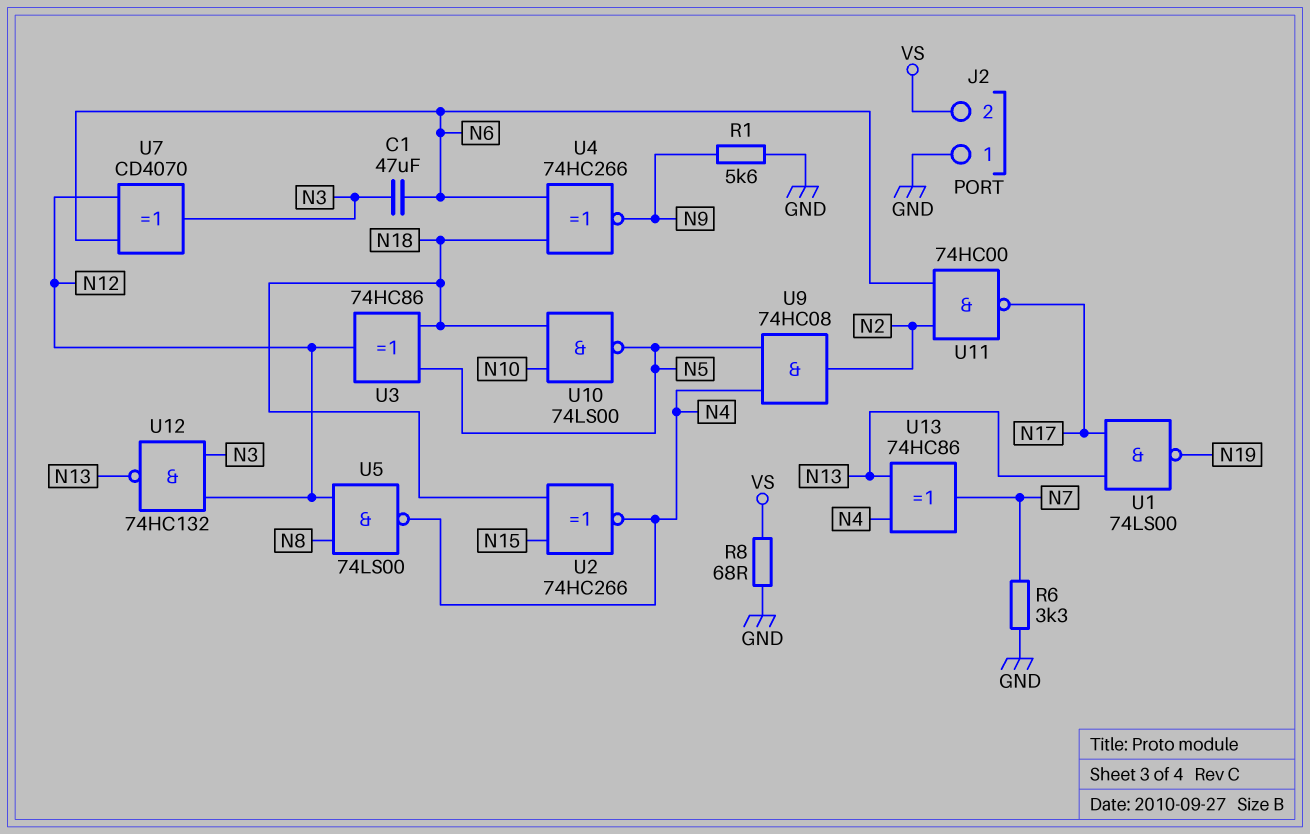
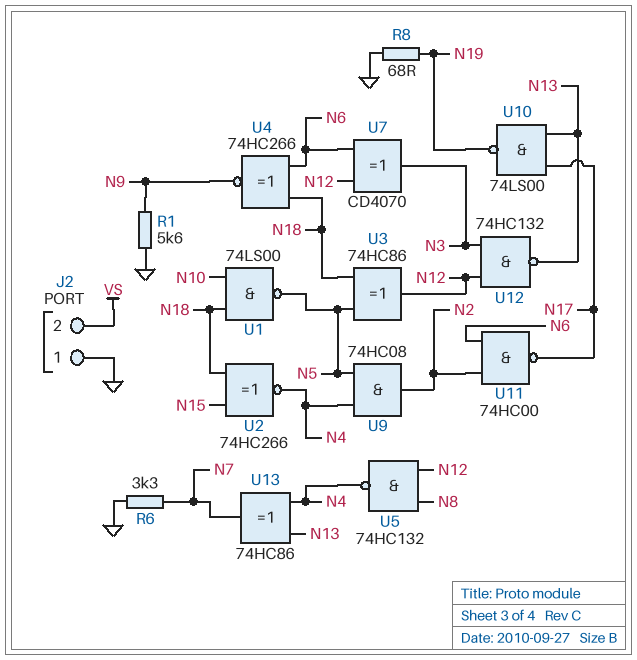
C1: 47uF (N3, N6) -> none
R8: 68 (GND, VS) -> 68 (GND, N19)
U1: NAND 74LS00 (in N13, in N17, out N19) -> NAND 74LS00 (in N10, in N18, out N5)
U5: NAND 74LS00 (in N8, in N12, out N4) -> NAND 74HC132 (in N8, in N12, out N4)
U10: NAND 74LS00 (in N10, in N18, out N5) -> NAND 74LS00 (in N13, in N17, out N19)

